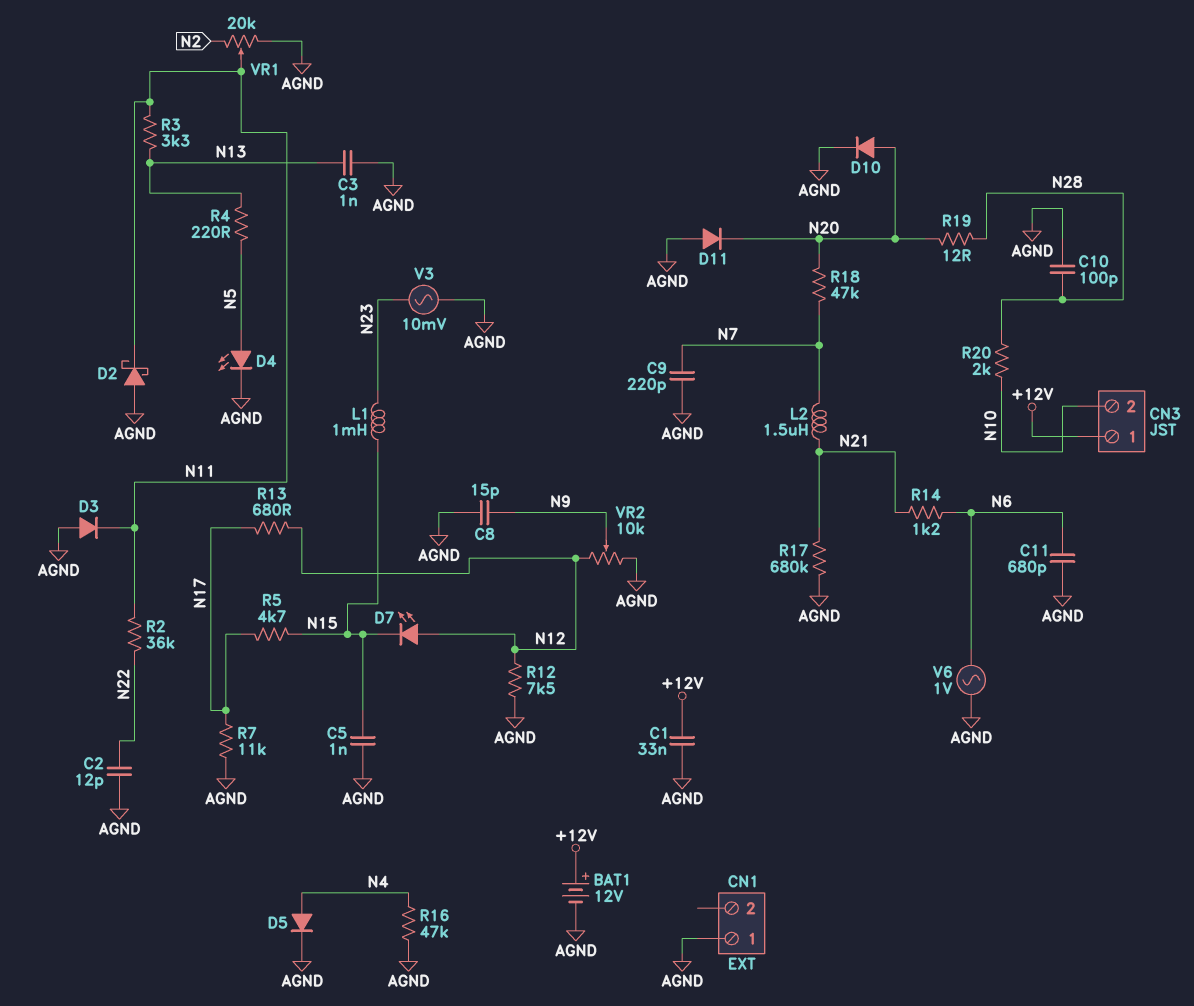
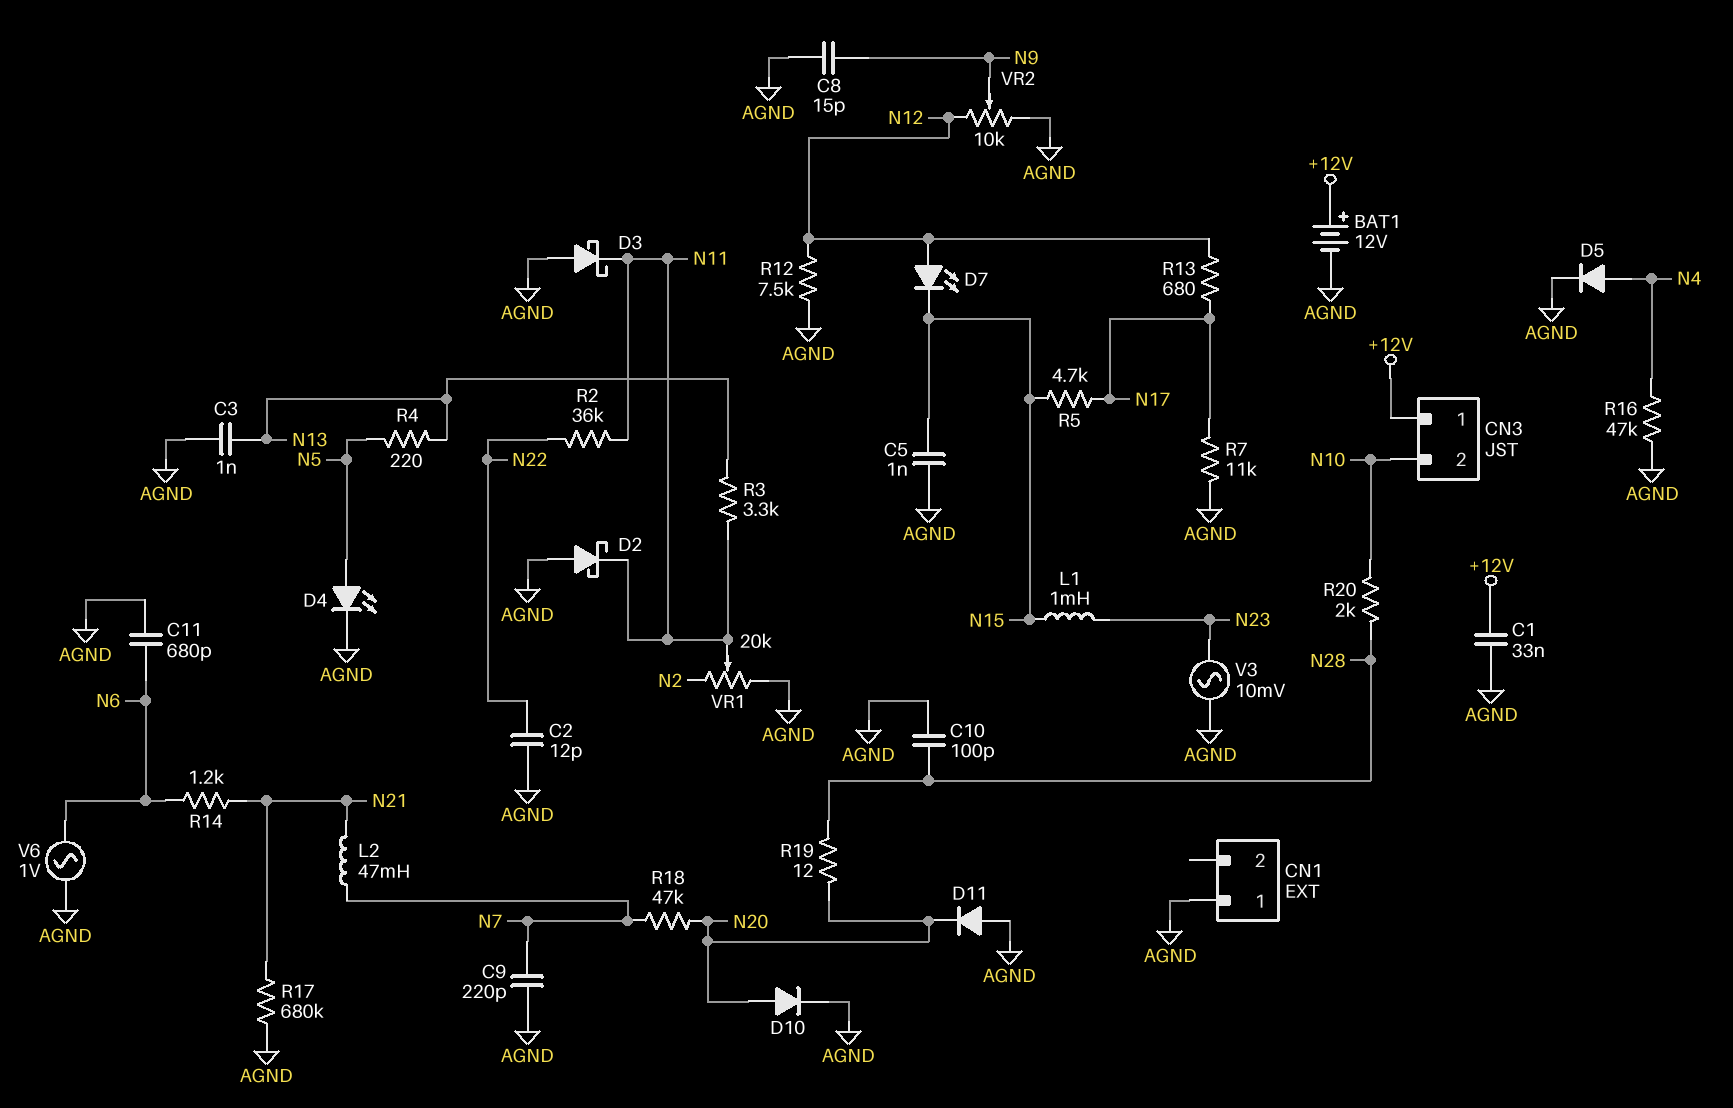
D3: diode (A AGND, K N11) -> schottky (A AGND, K N11)
L2: 1.5uH (N7, N21) -> 47mH (N7, N21)

